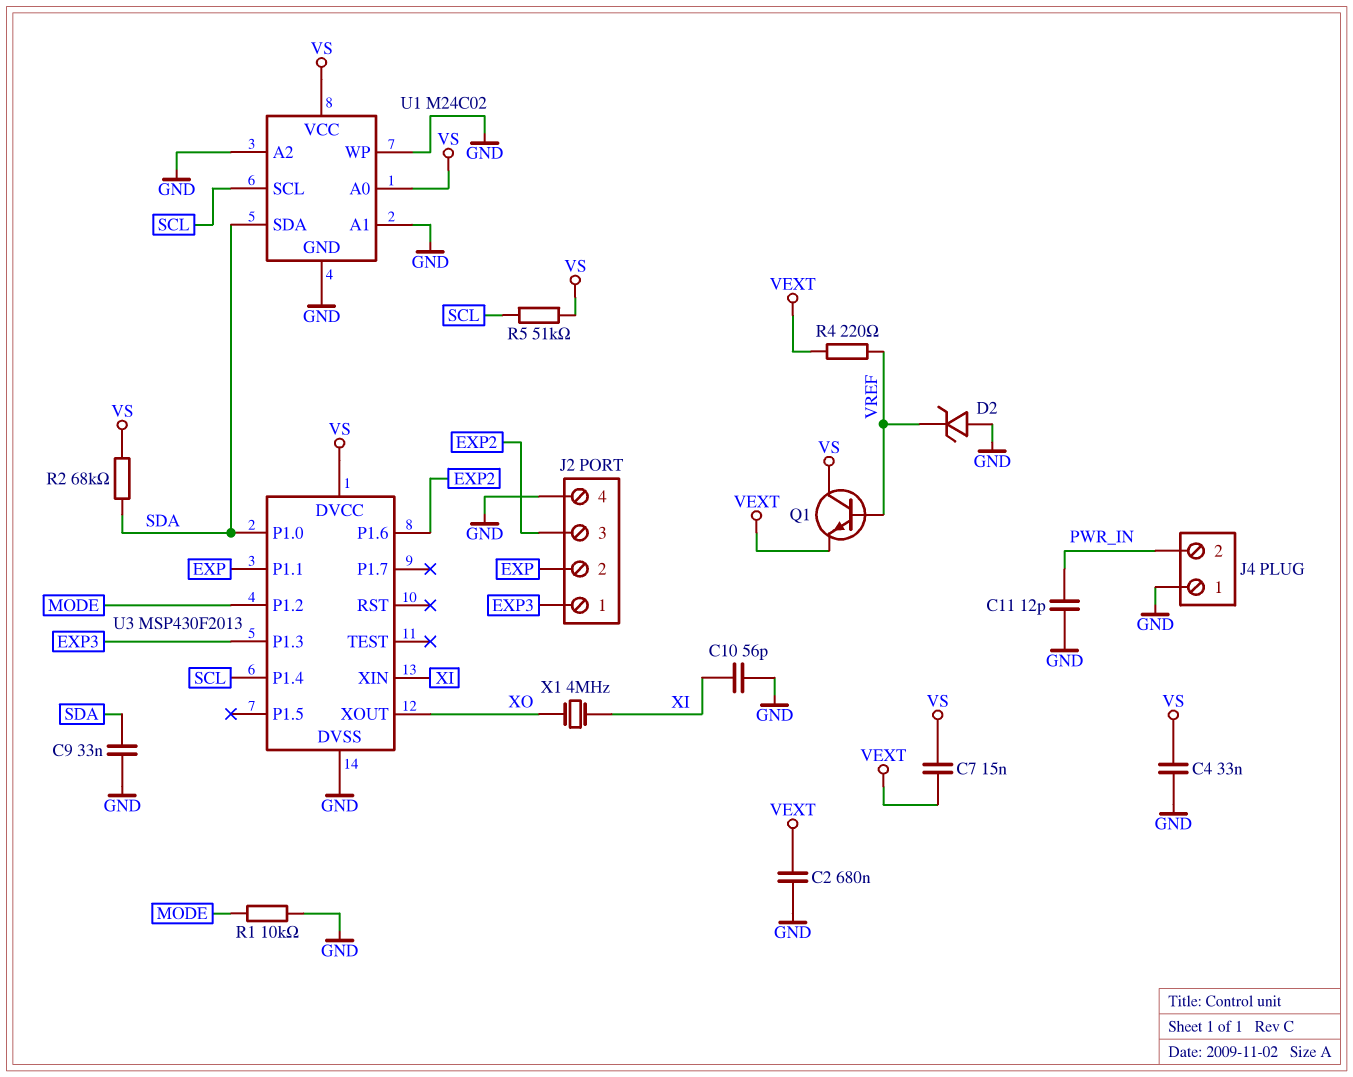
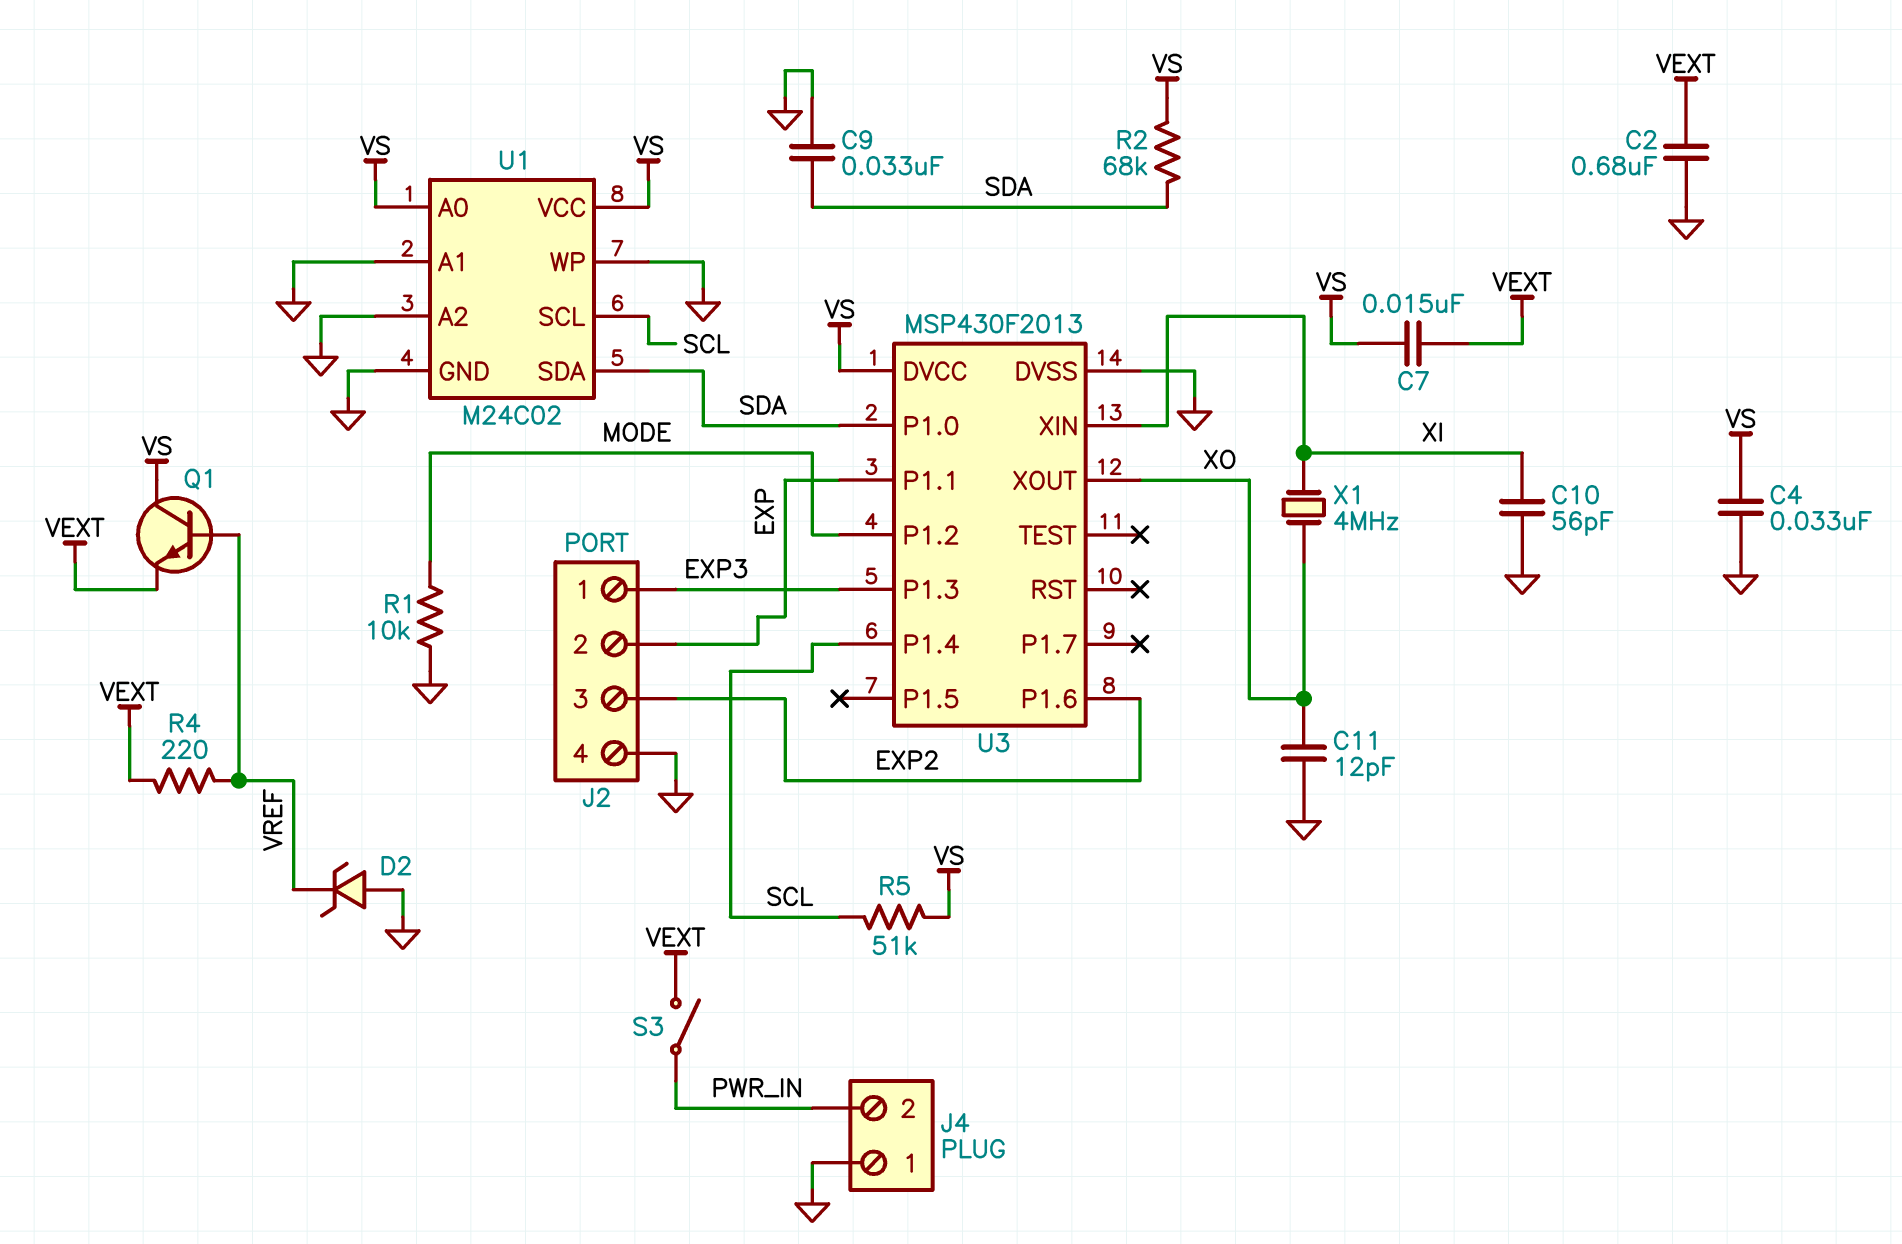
C11: 12pF (GND, PWR_IN) -> 12pF (GND, XO)
S3: none -> switch (PWR_IN, VEXT)

